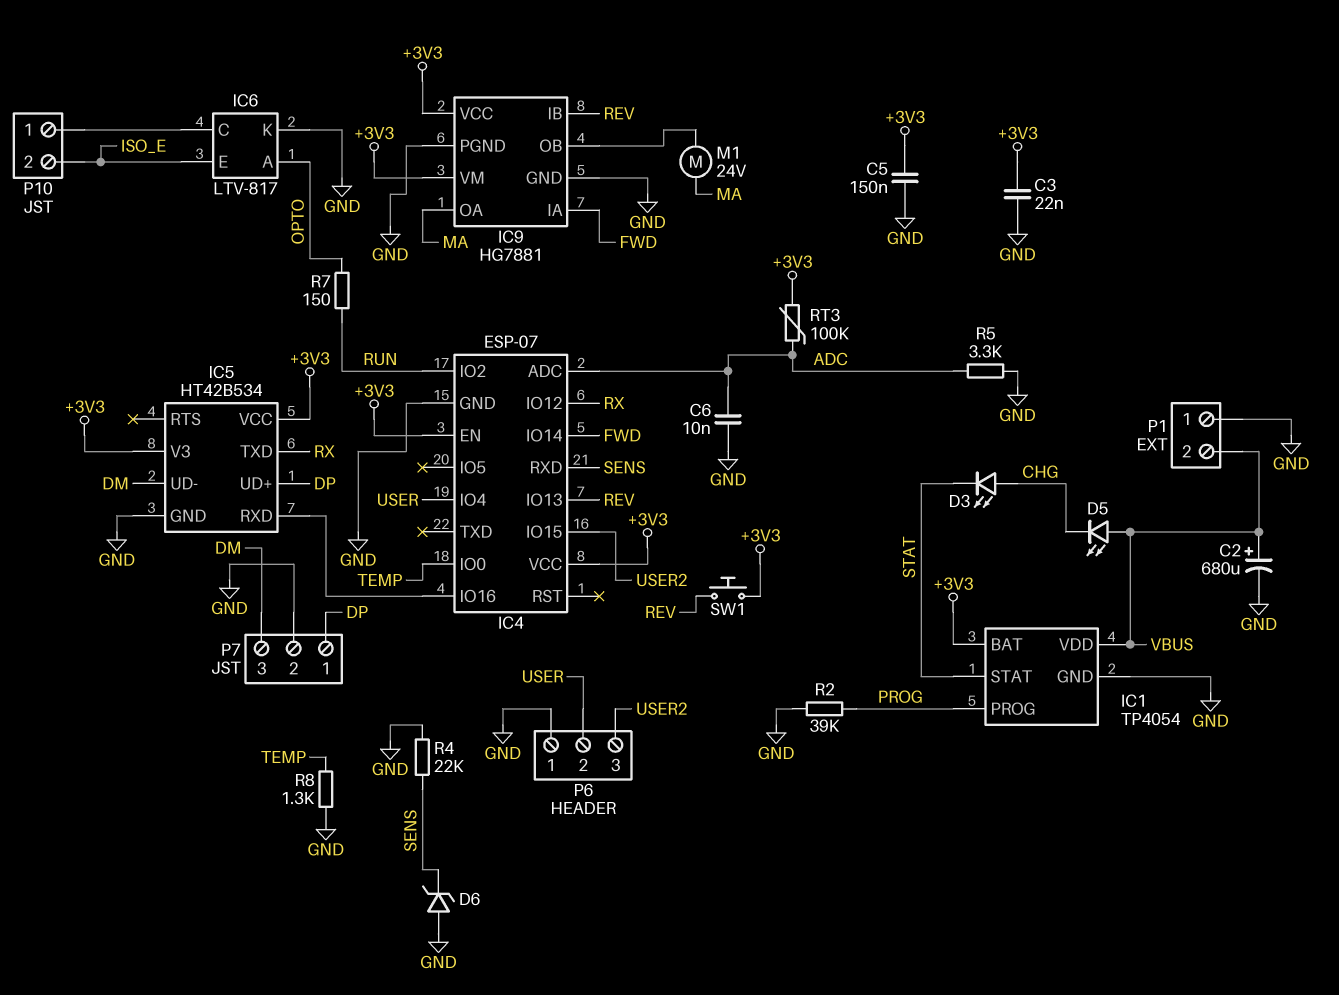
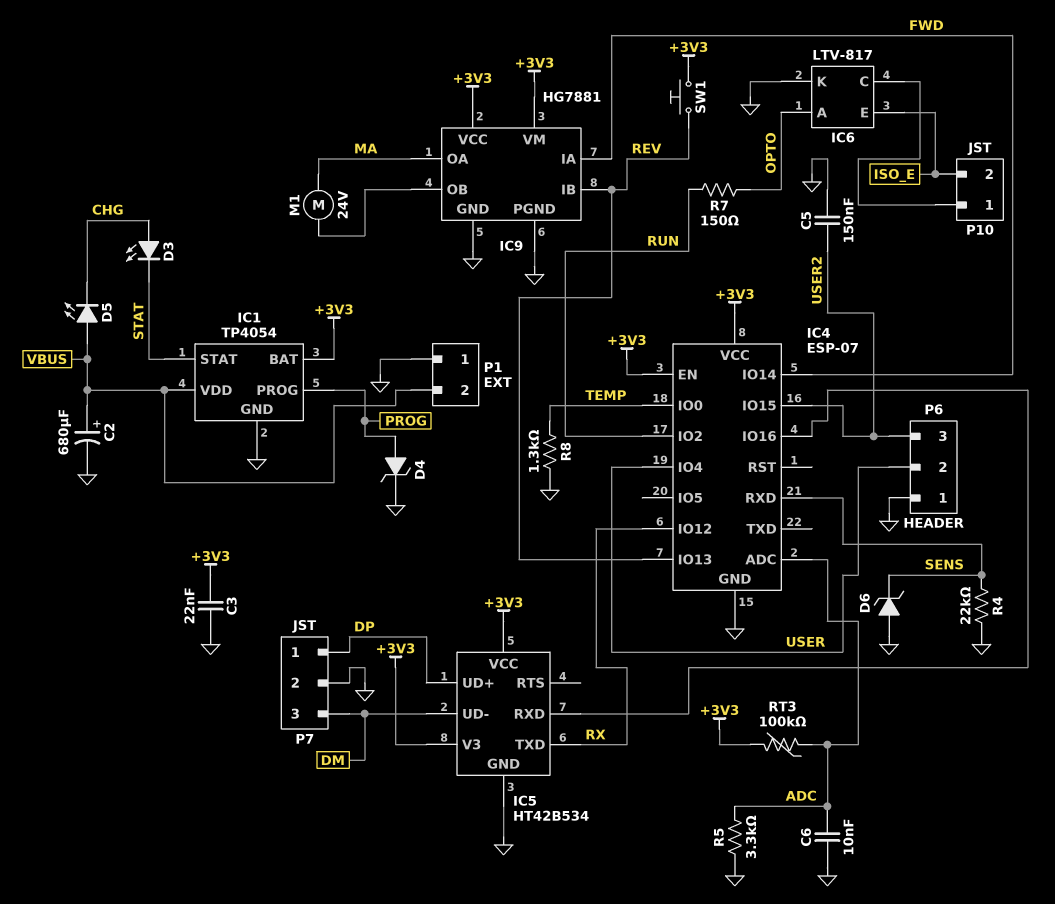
C5: 150nF (+3V3, GND) -> 150nF (GND, USER2)
D4: none -> zener (A PROG, K GND)
R2: 39k (GND, PROG) -> none

